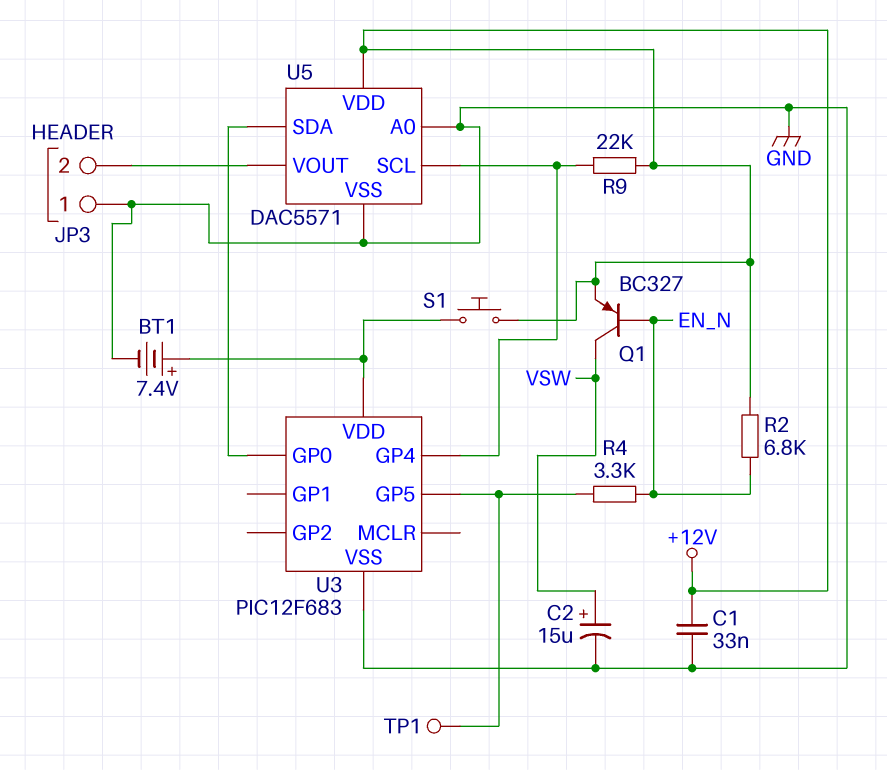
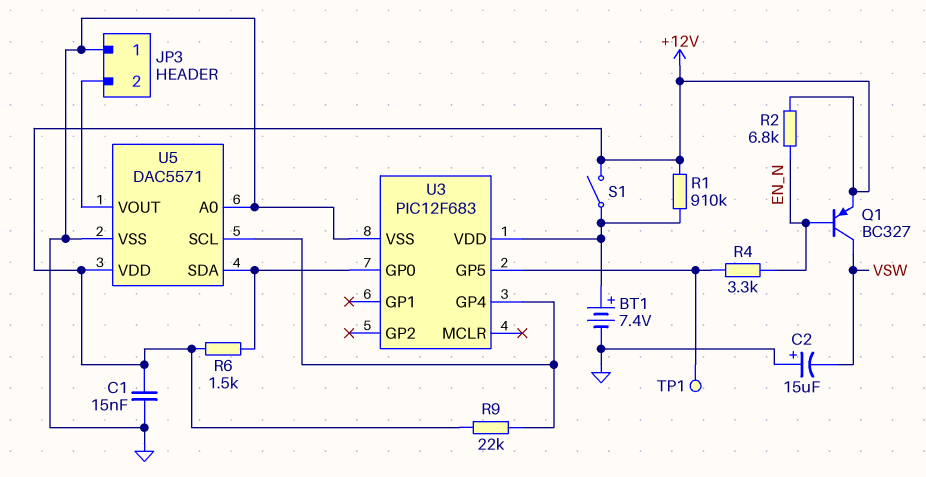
C1: 33nF (+12V, GND) -> 15nF (+12V, GND)
C2: 15uF (plus VSW, minus GND) -> 15uF (plus GND, minus VSW)
R1: none -> 910k (+12V, U3/VDD)
R6: none -> 1.5k (+12V, U3/GP0)
S1: button (+12V, U3/VDD) -> switch (+12V, U3/VDD)

